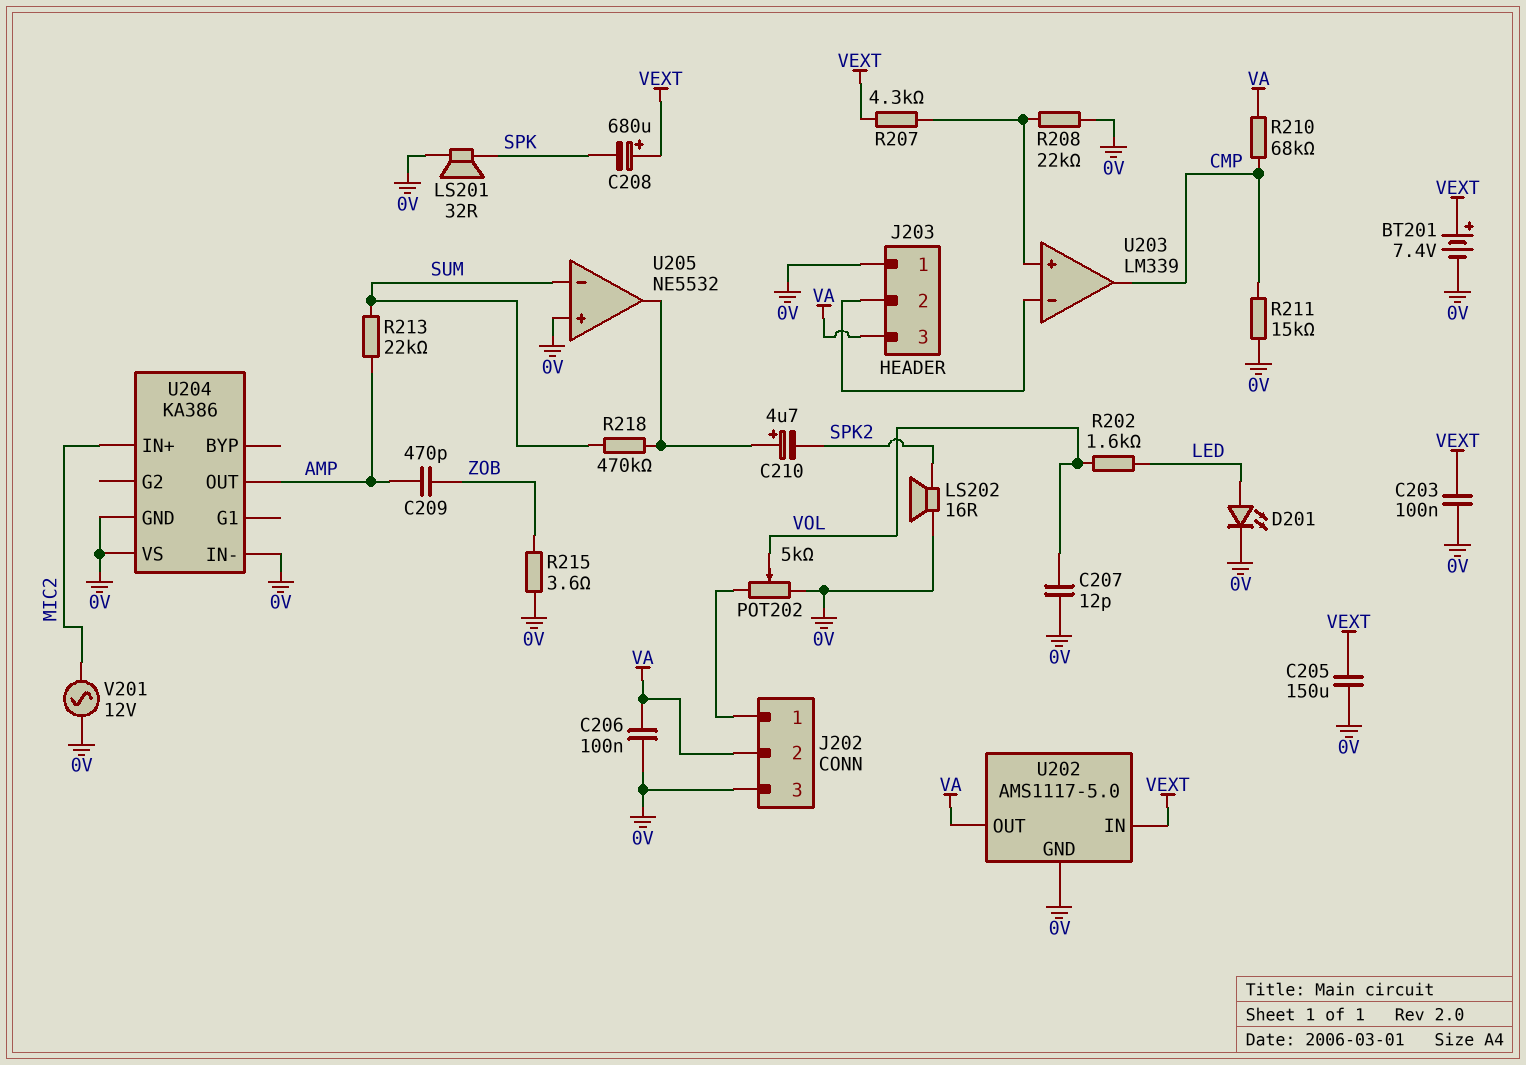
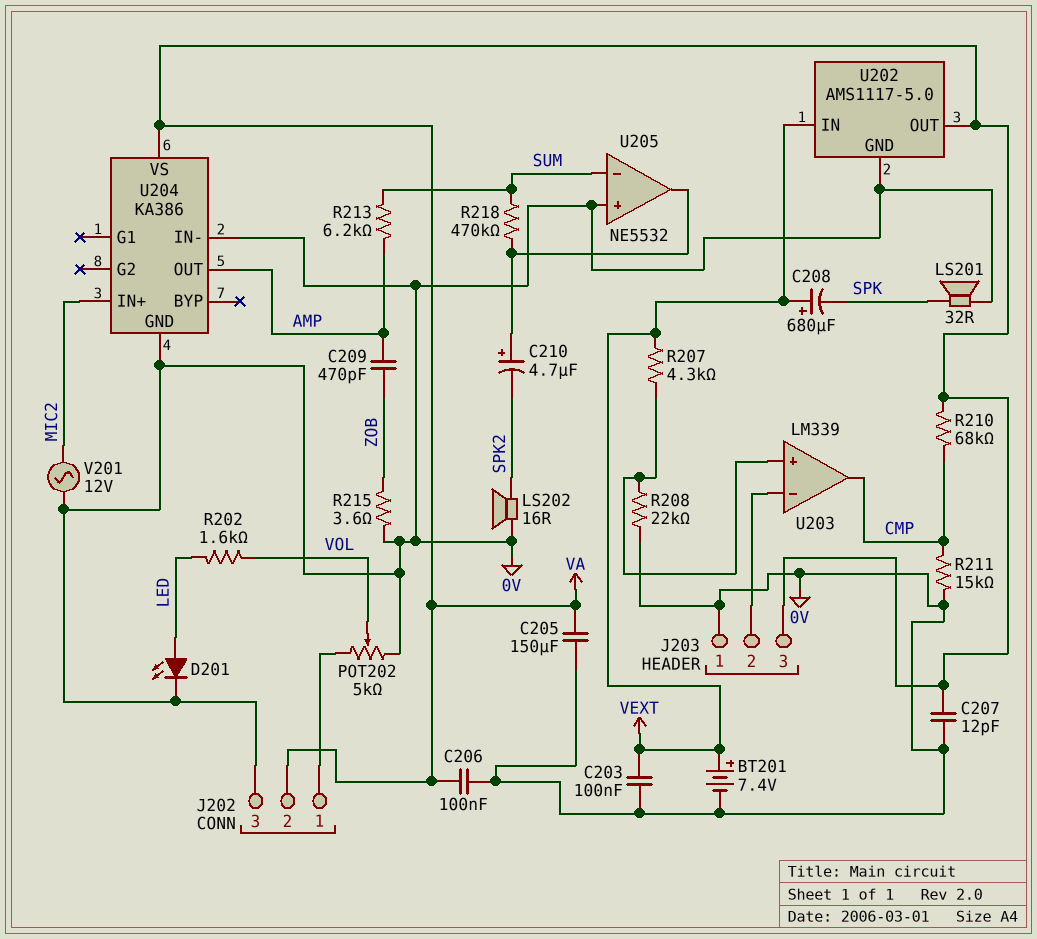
C205: 150uF (0V, VEXT) -> 150uF (0V, VA)
C207: 12pF (0V, VOL) -> 12pF (0V, VA)
R213: 22k (AMP, SUM) -> 6.2k (AMP, SUM)
U204 pin VS: 0V -> VA

